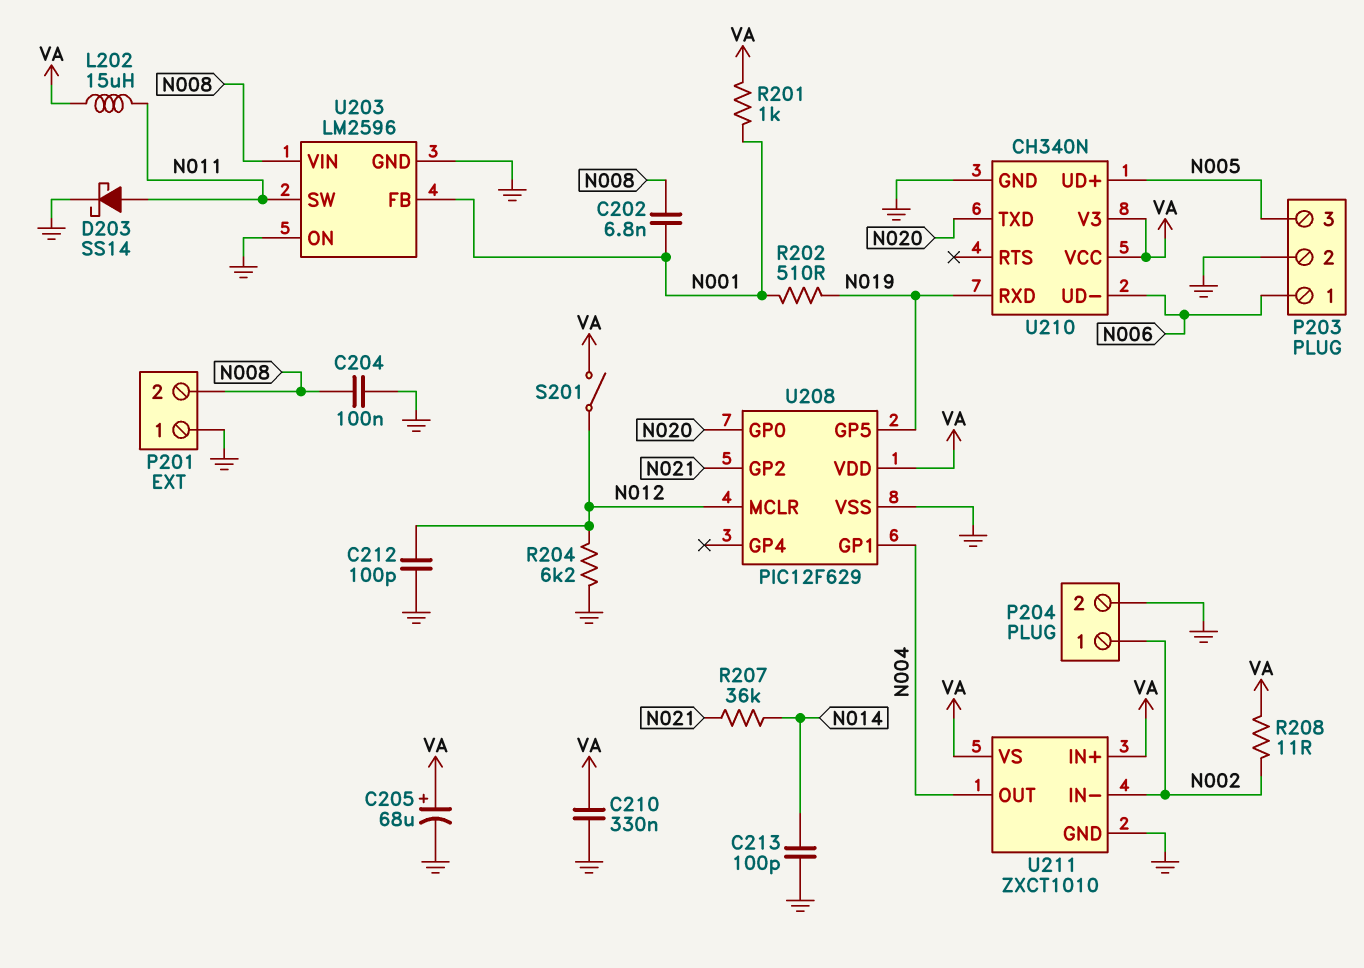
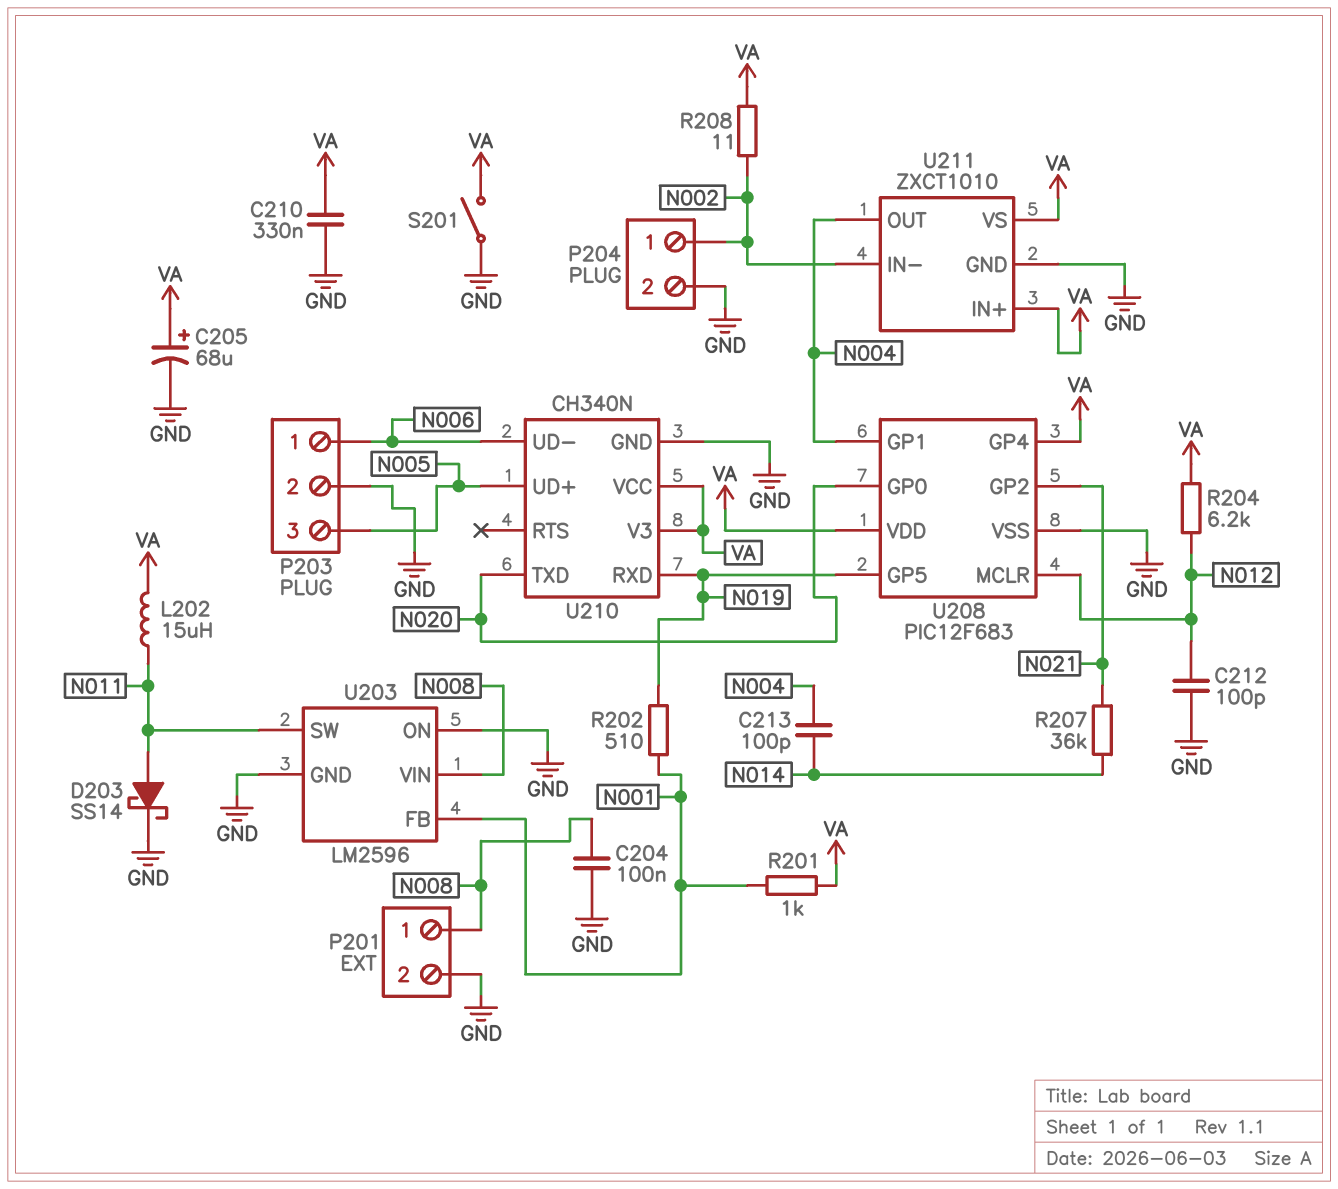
C202: 6.8nF (N001, N008) -> none
C213: 100pF (GND, N014) -> 100pF (N004, N014)
P201 pin 1: GND -> N008
P201 pin 2: N008 -> GND
R204: 6.2k (GND, N012) -> 6.2k (N012, VA)
S201: switch (N012, VA) -> switch (GND, VA)
U208: PIC12F629 -> PIC12F683
U208 pin GP4: none -> VA

